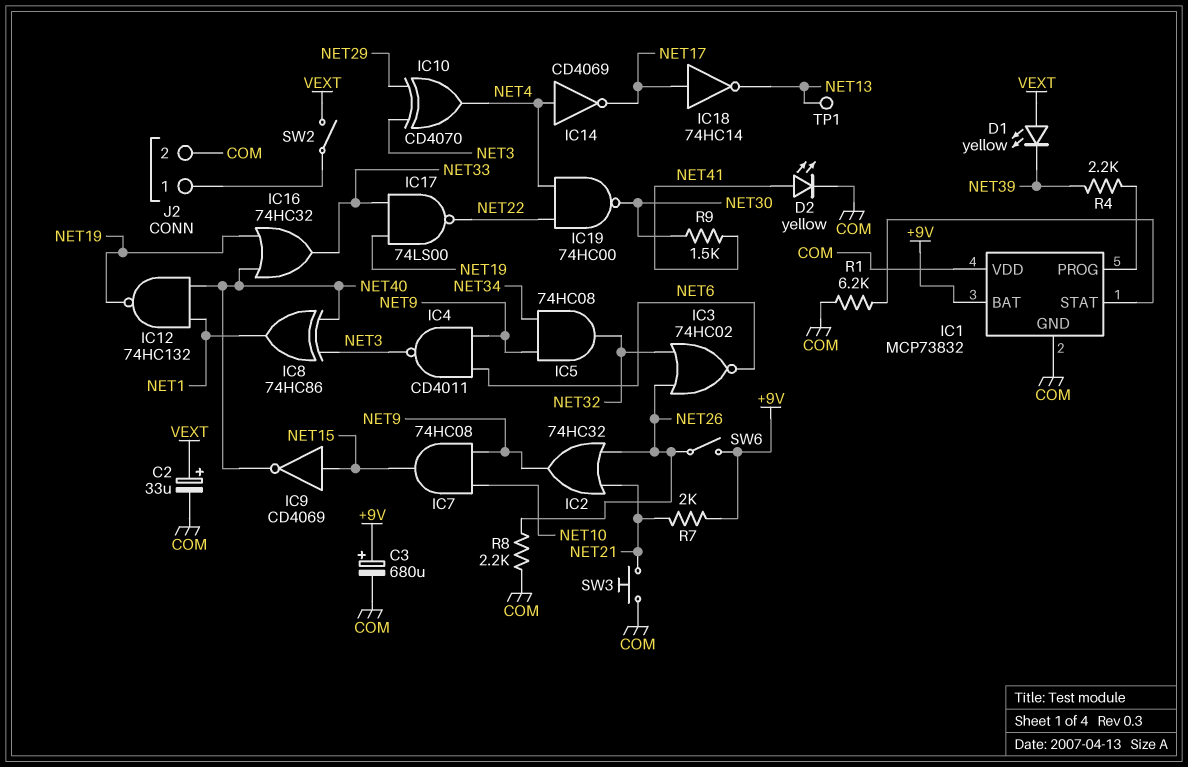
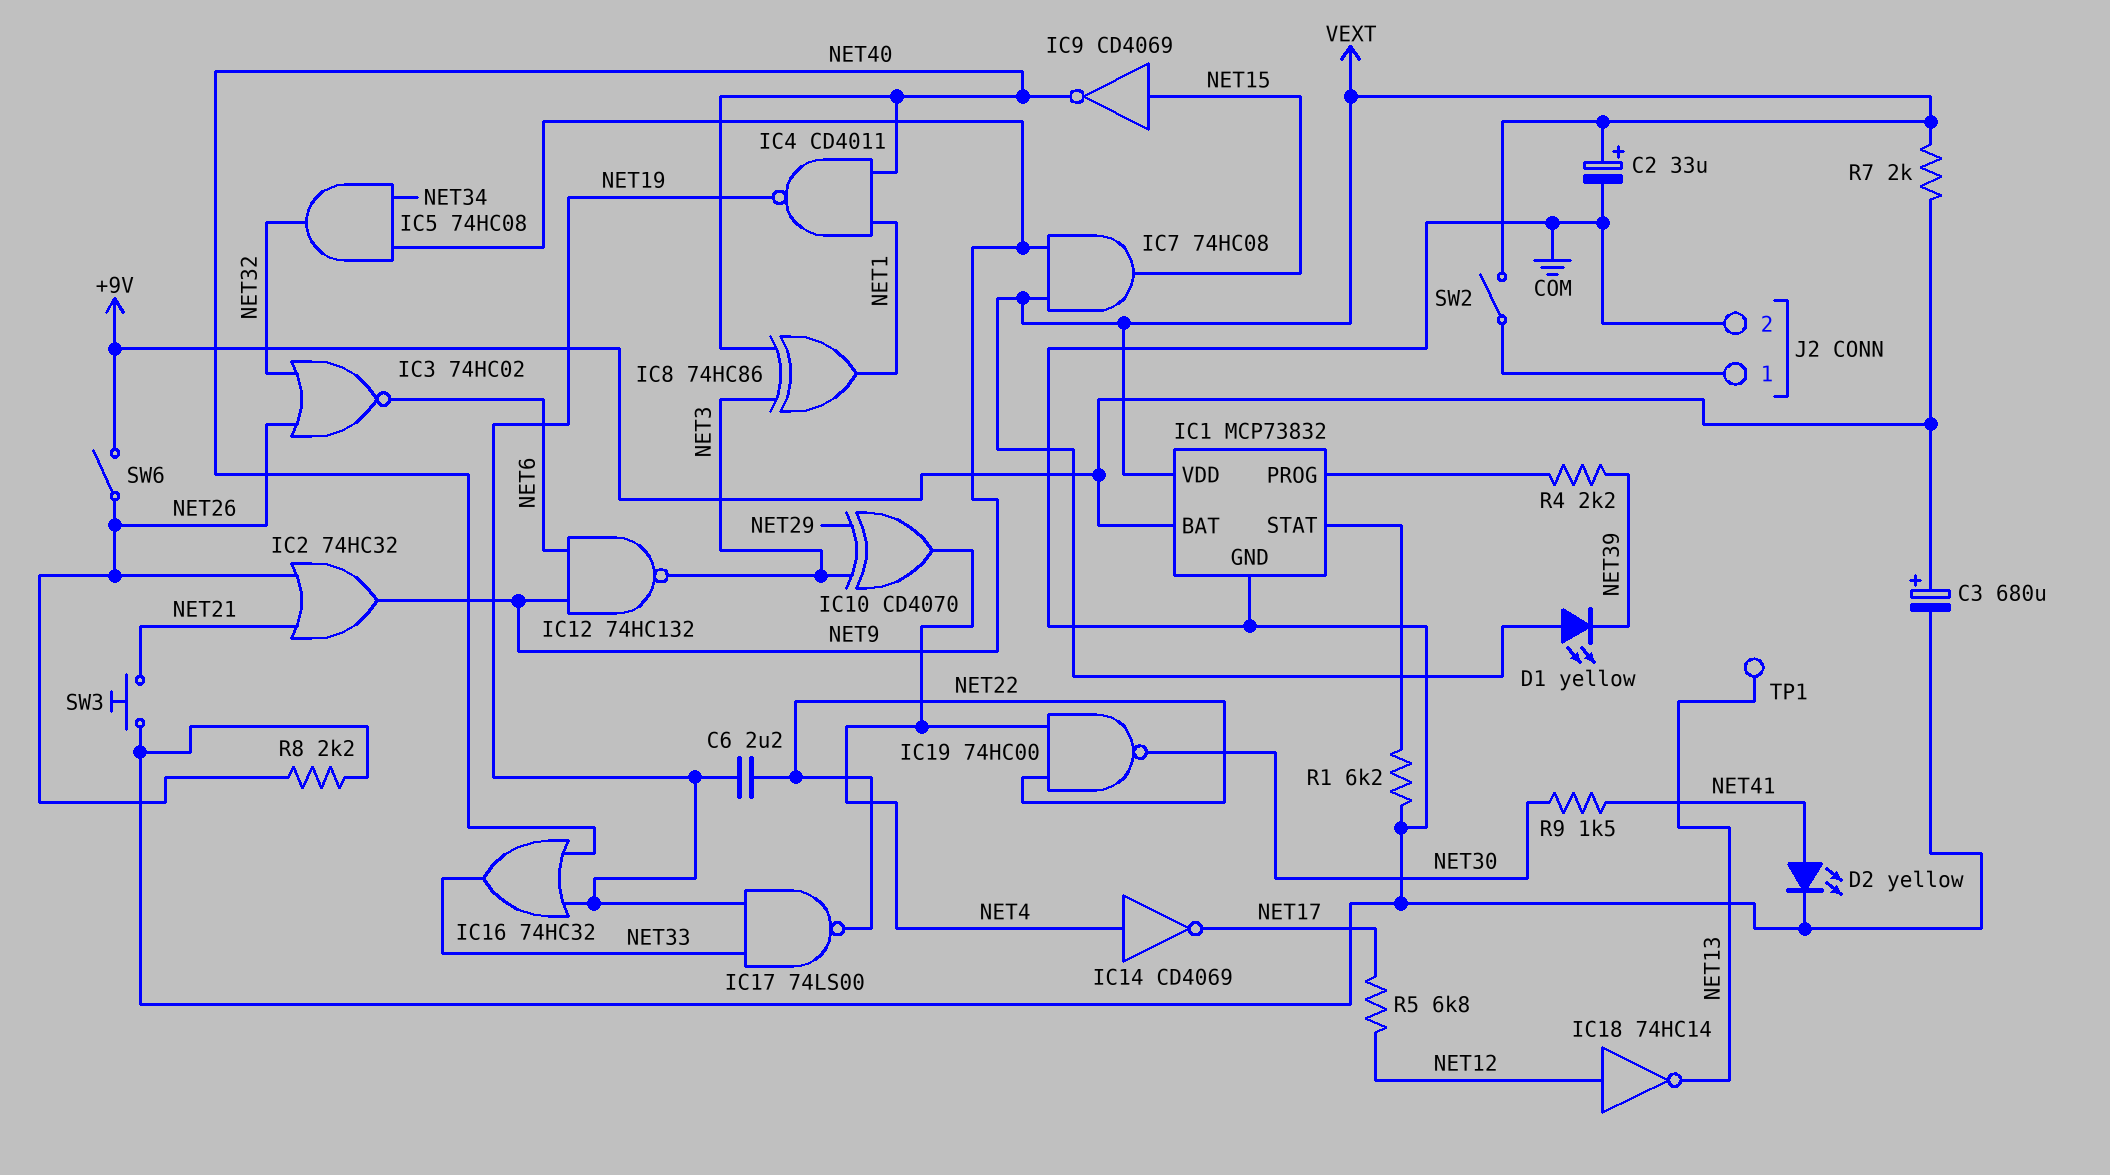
C6: none -> 2.2uF (NET19, NET22)
IC1 pin VDD: COM -> VEXT
IC4: NAND CD4011 (in NET6, in NET9, out NET3) -> NAND CD4011 (in NET1, in NET40, out NET19)
IC7: AND 74HC08 (in NET9, in NET10, out NET15) -> AND 74HC08 (in NET9, in VEXT, out NET15)
IC12: NAND 74HC132 (in NET1, in NET40, out NET19) -> NAND 74HC132 (in NET6, in NET9, out NET3)
IC18: NOT 74HC14 (in NET17, out NET13) -> NOT 74HC14 (in NET12, out NET13)
R5: none -> 6.8k (NET12, NET17)
R7: 2k (+9V, NET21) -> 2k (+9V, VEXT)

